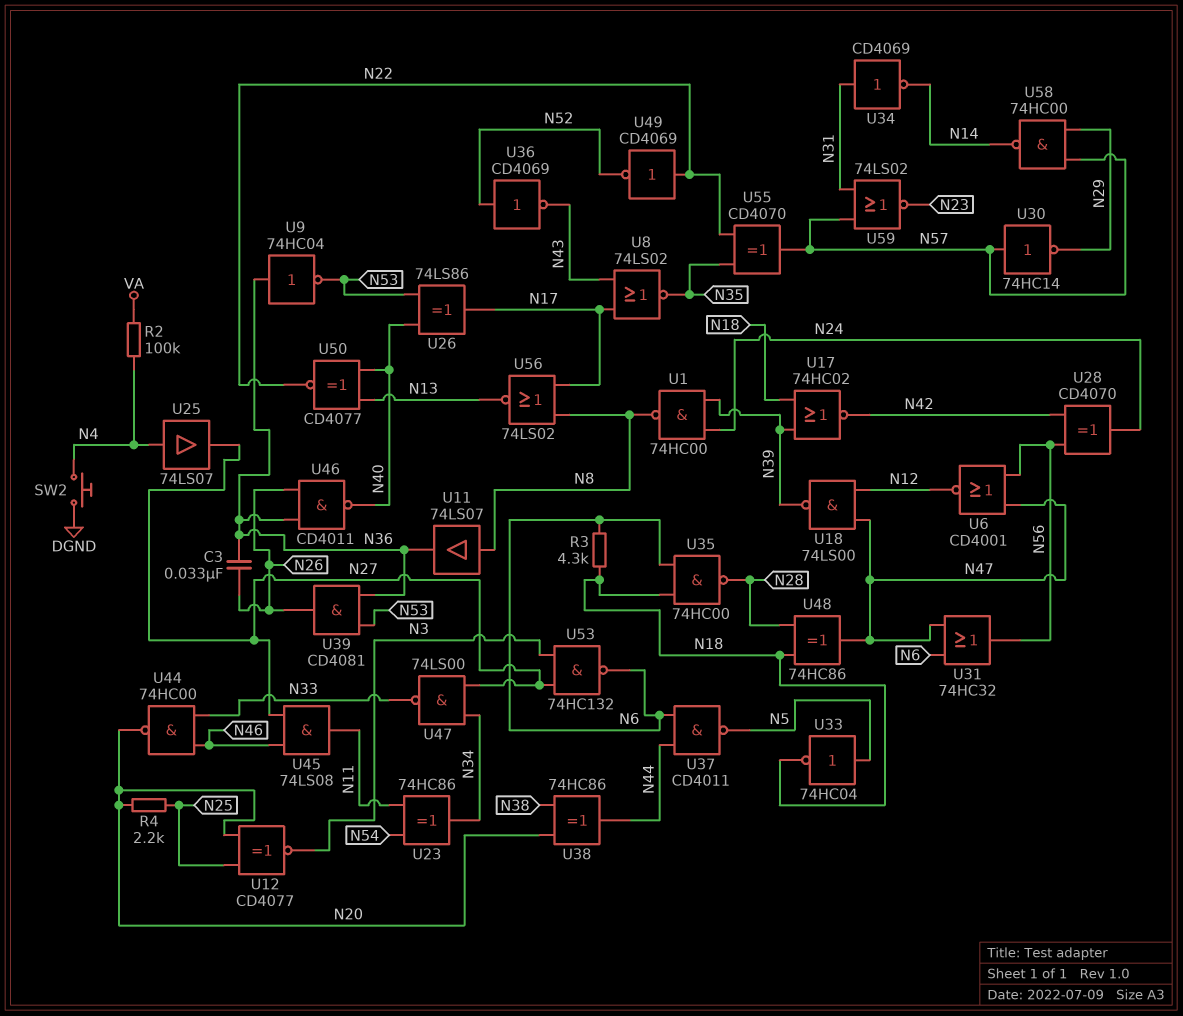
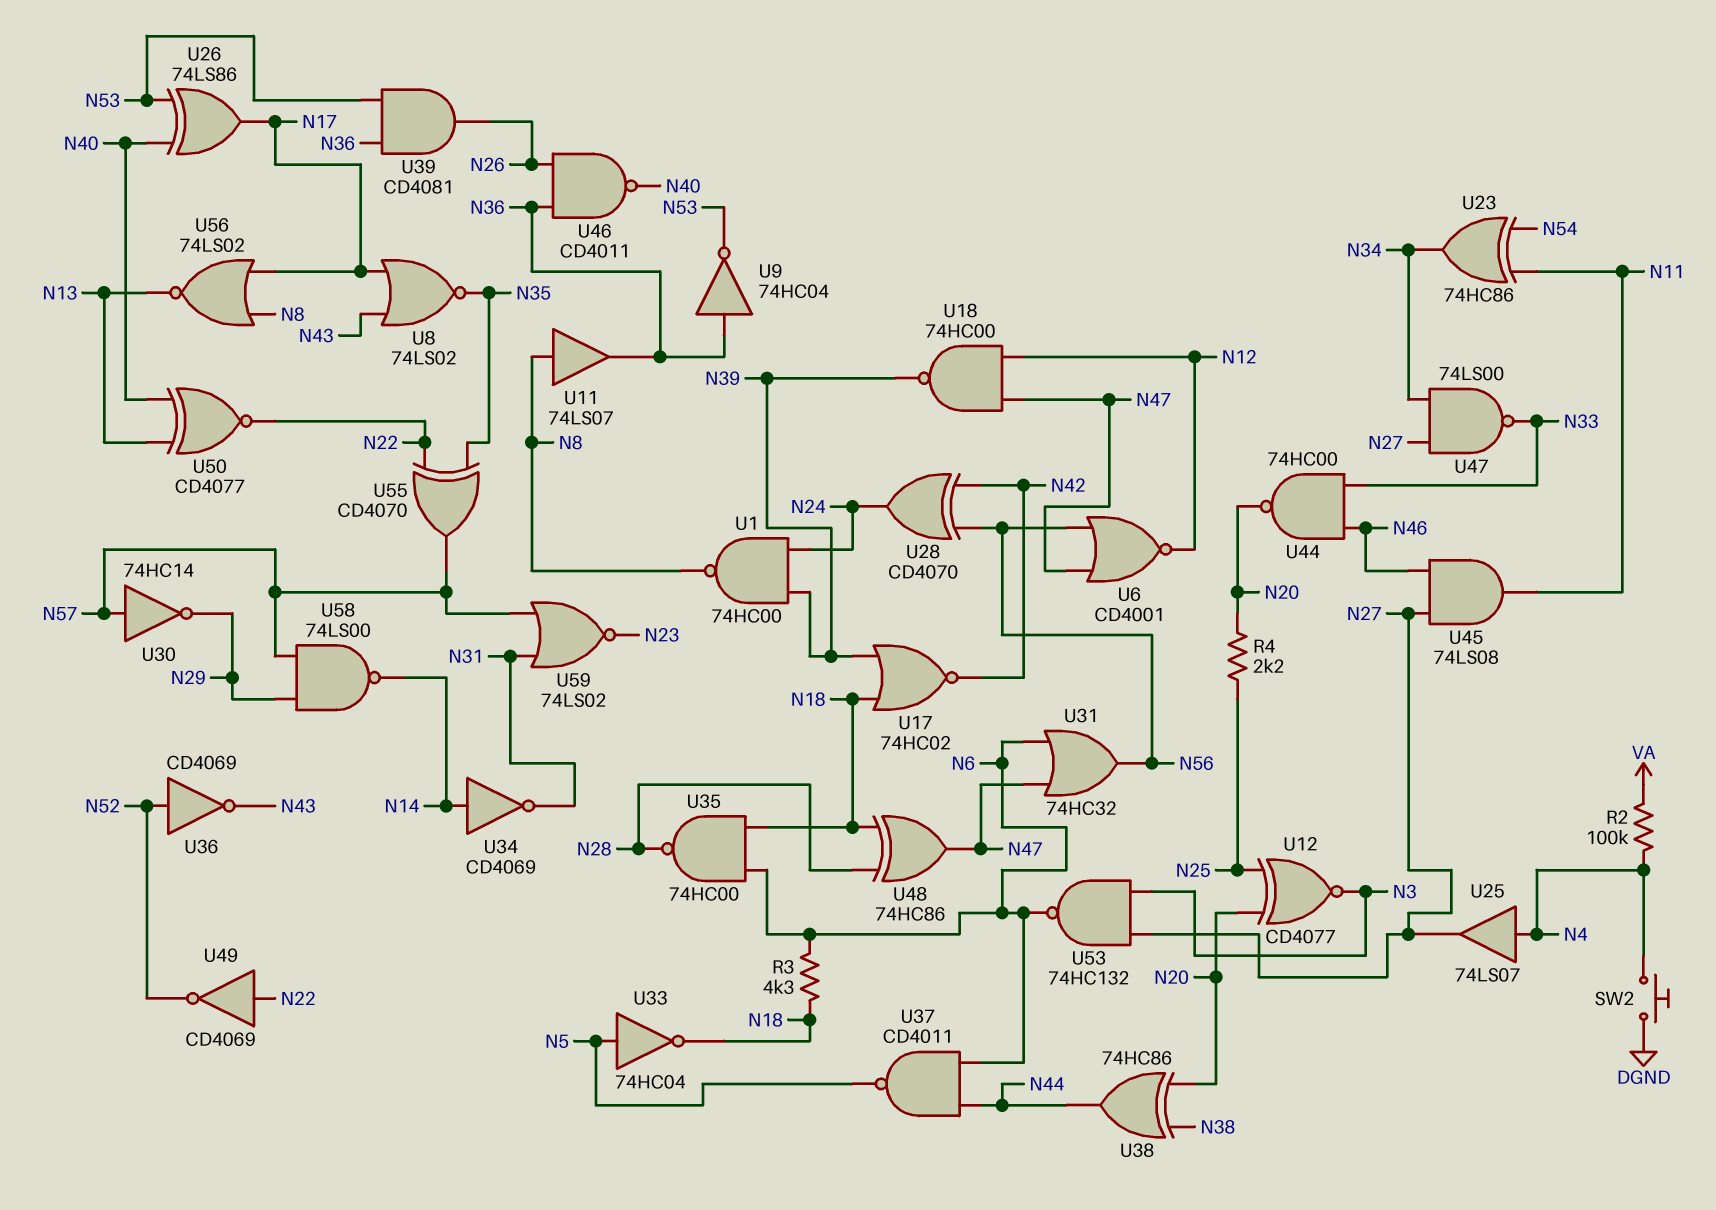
C3: 33nF (N26, N36) -> none
U18: NAND 74LS00 (in N12, in N47, out N39) -> NAND 74HC00 (in N12, in N47, out N39)
U34: NOT CD4069 (in N31, out N14) -> NOT CD4069 (in N14, out N31)
U58: NAND 74HC00 (in N29, in N57, out N14) -> NAND 74LS00 (in N29, in N57, out N14)

